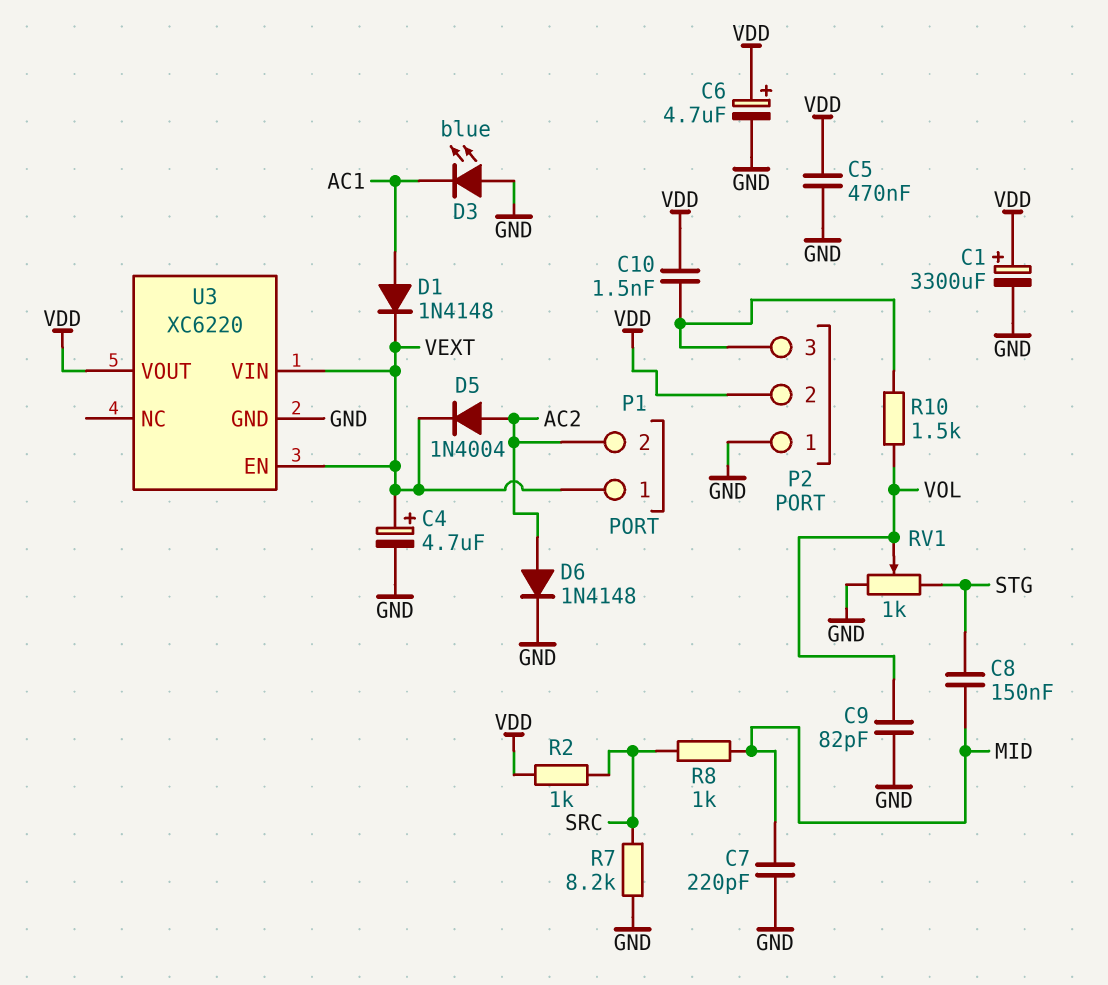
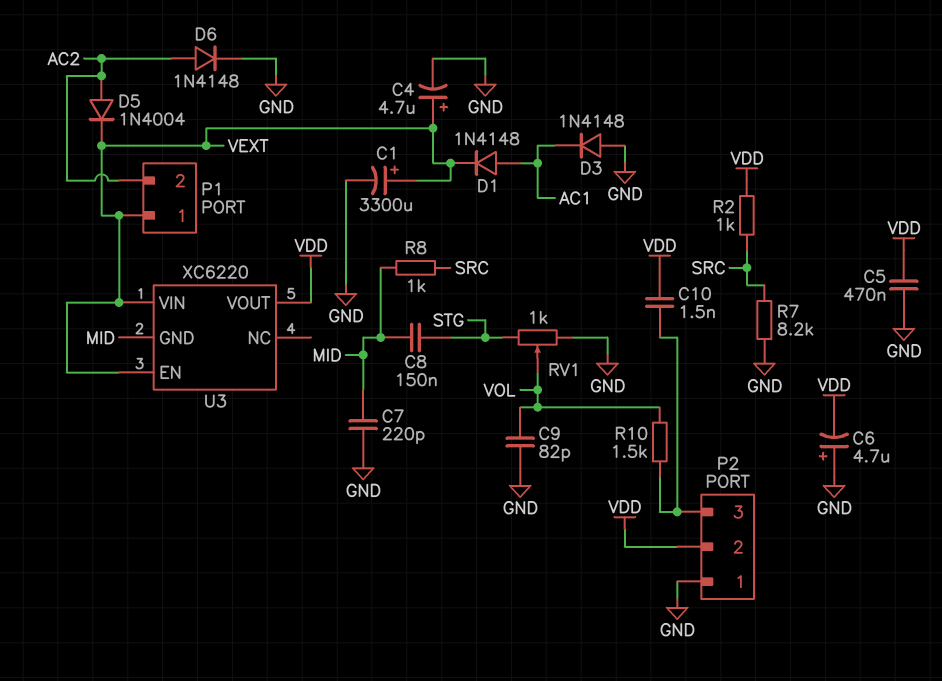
C1: 3300uF (plus VDD, minus GND) -> 3300uF (plus VEXT, minus GND)
C6: 4.7uF (plus VDD, minus GND) -> 4.7uF (plus GND, minus VDD)
D3: LED blue (A GND, K AC1) -> diode 1N4148 (A GND, K AC1)
U3 pin GND: GND -> MID

